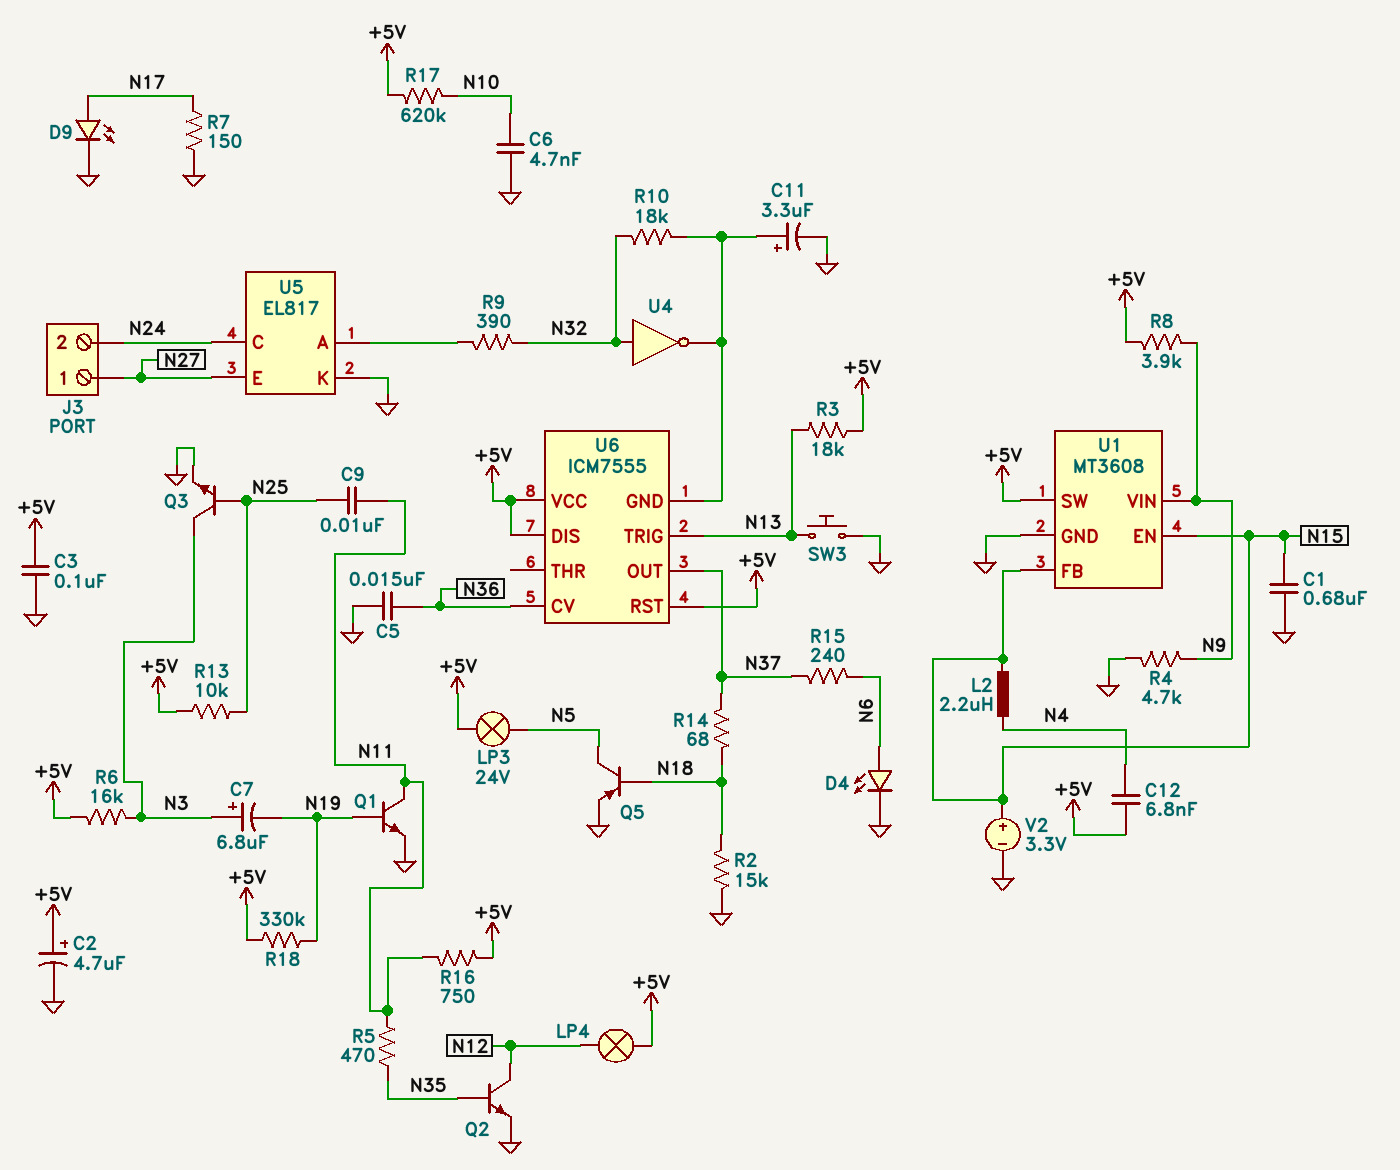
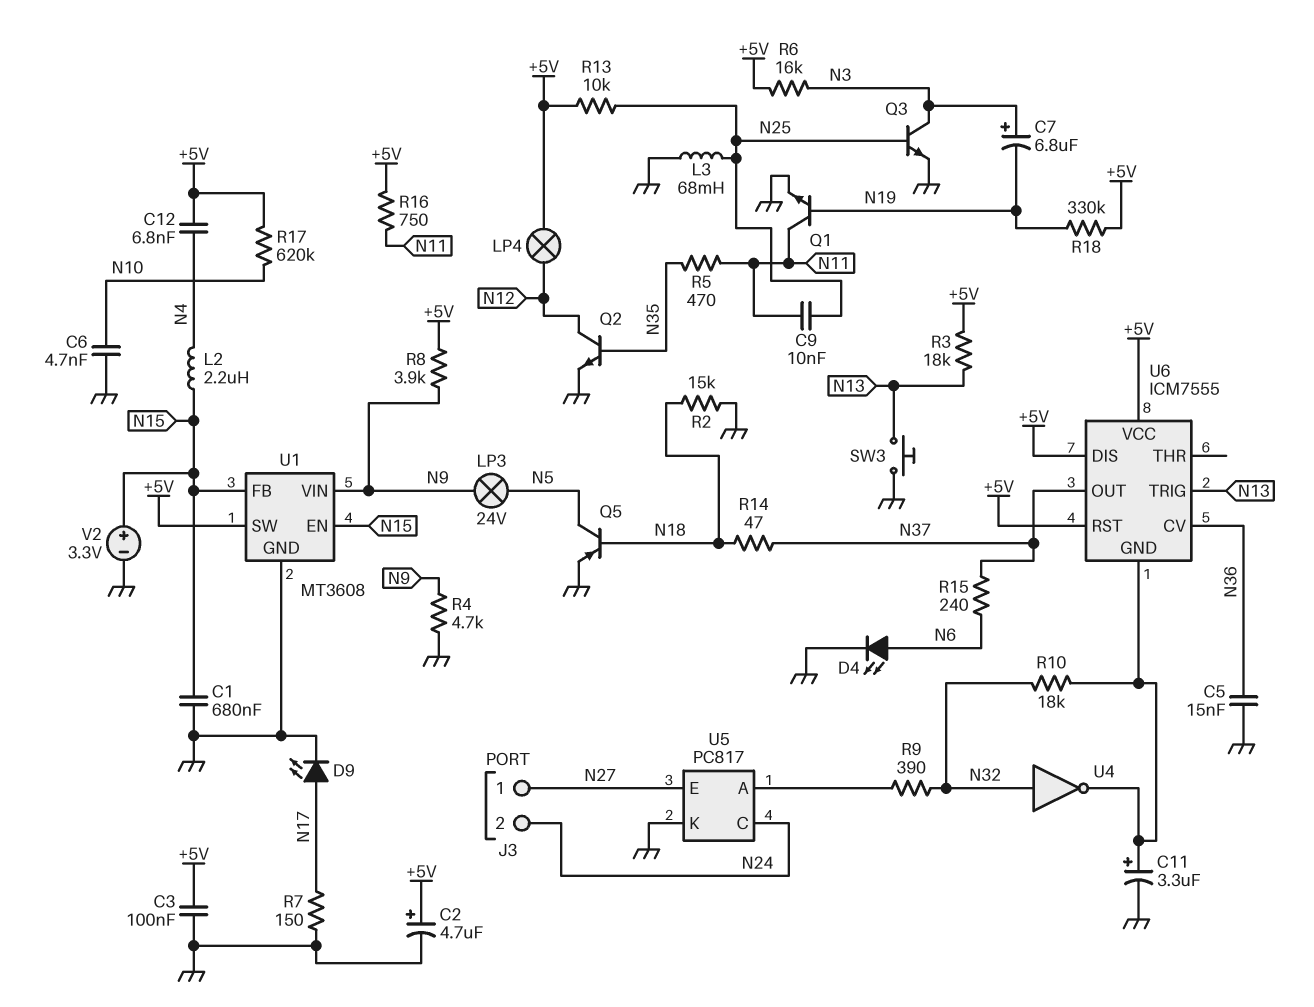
L3: none -> 68mH (GND, N25)
LP3: lamp 24V (+5V, N5) -> lamp 24V (N5, N9)
R14: 68 (N18, N37) -> 47 (N18, N37)
U5: EL817 -> PC817

